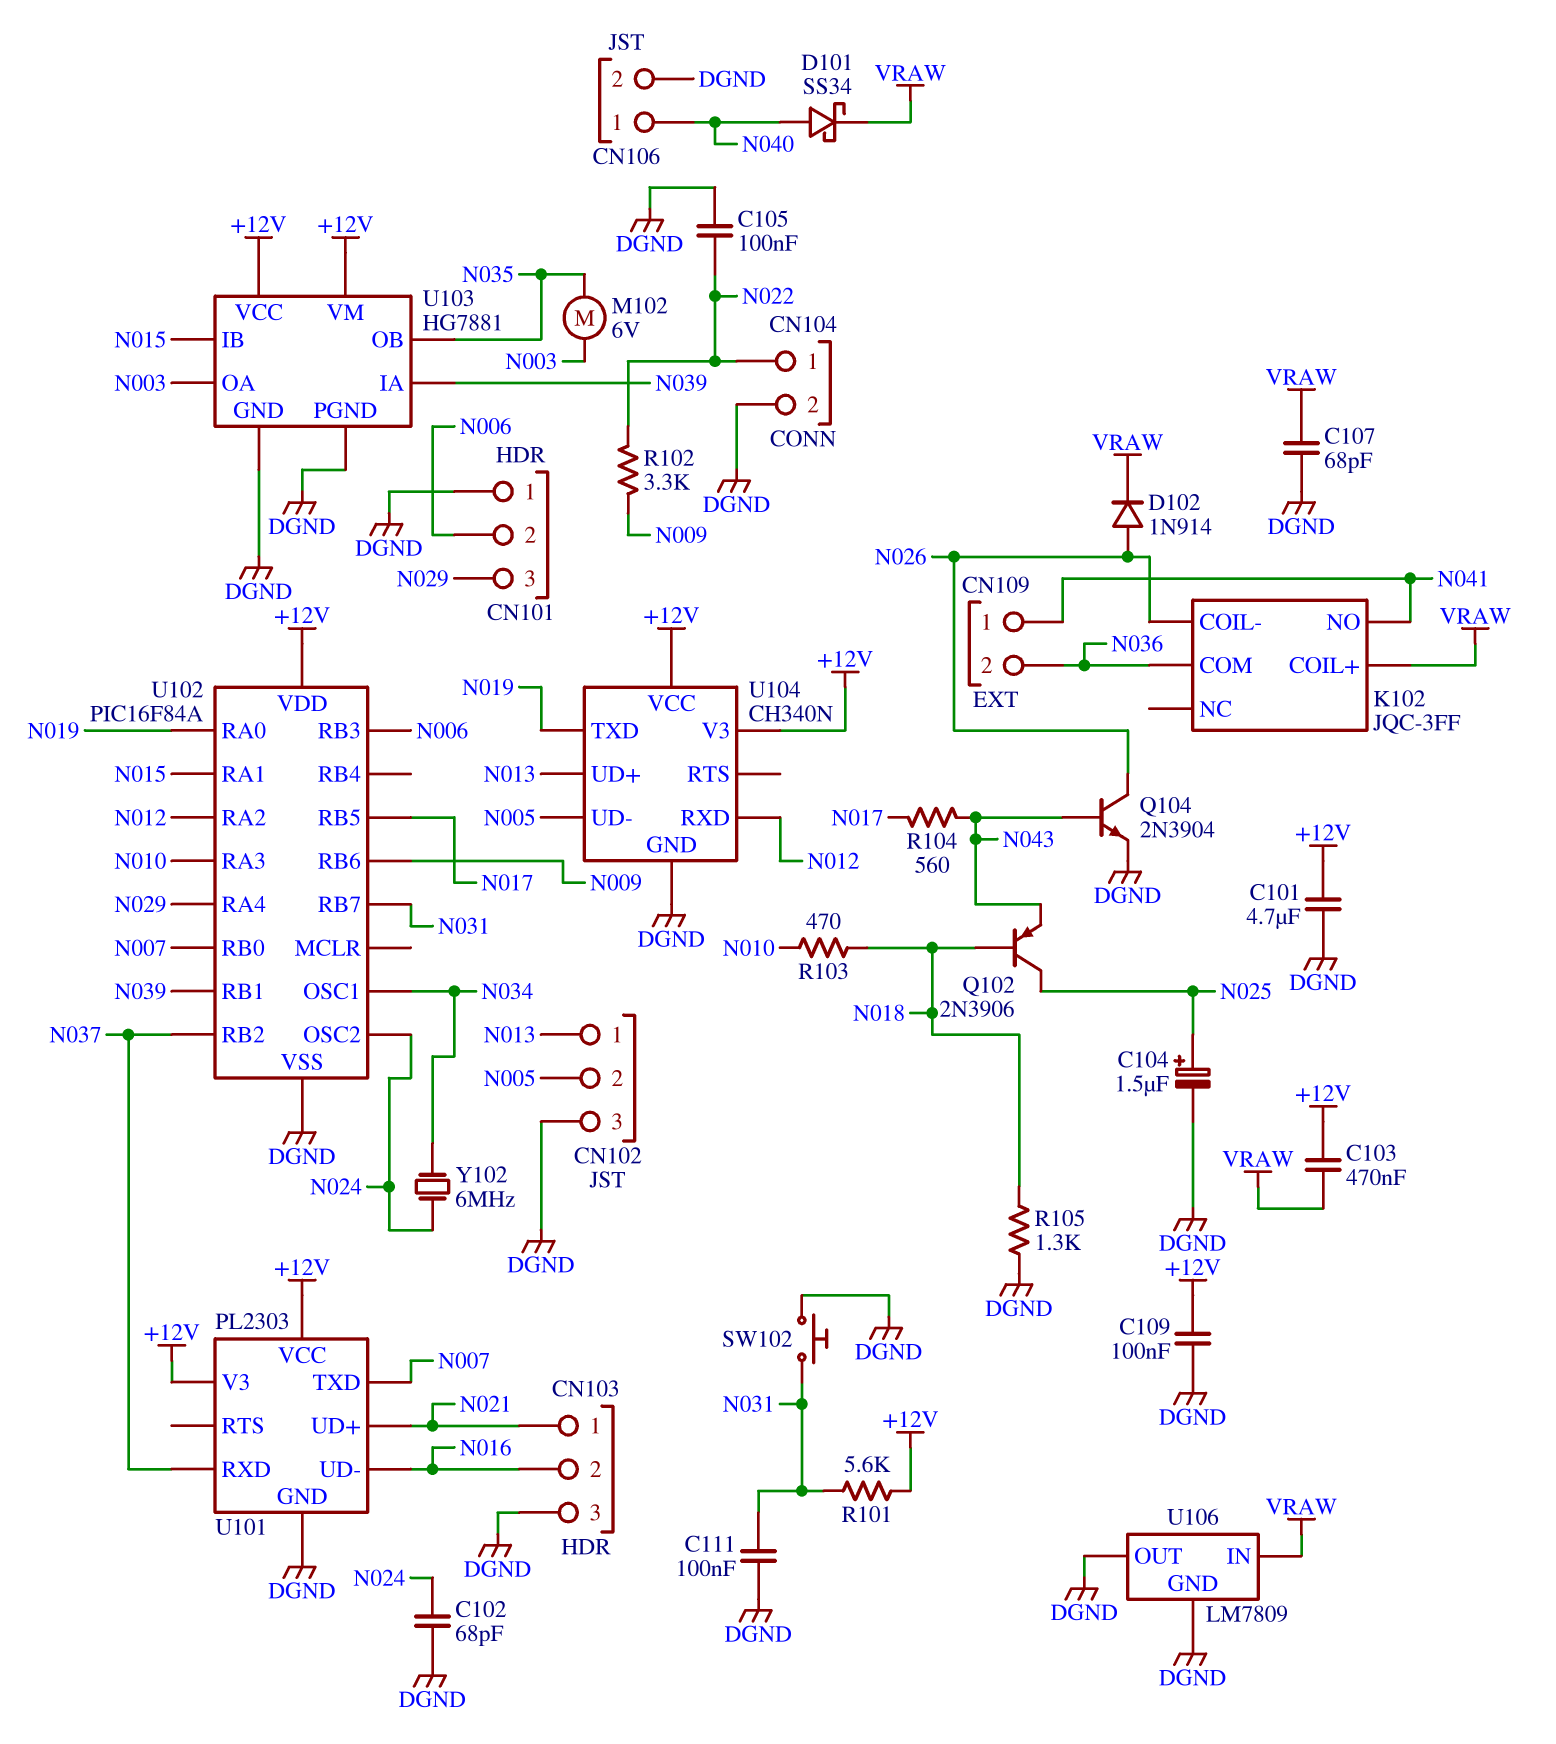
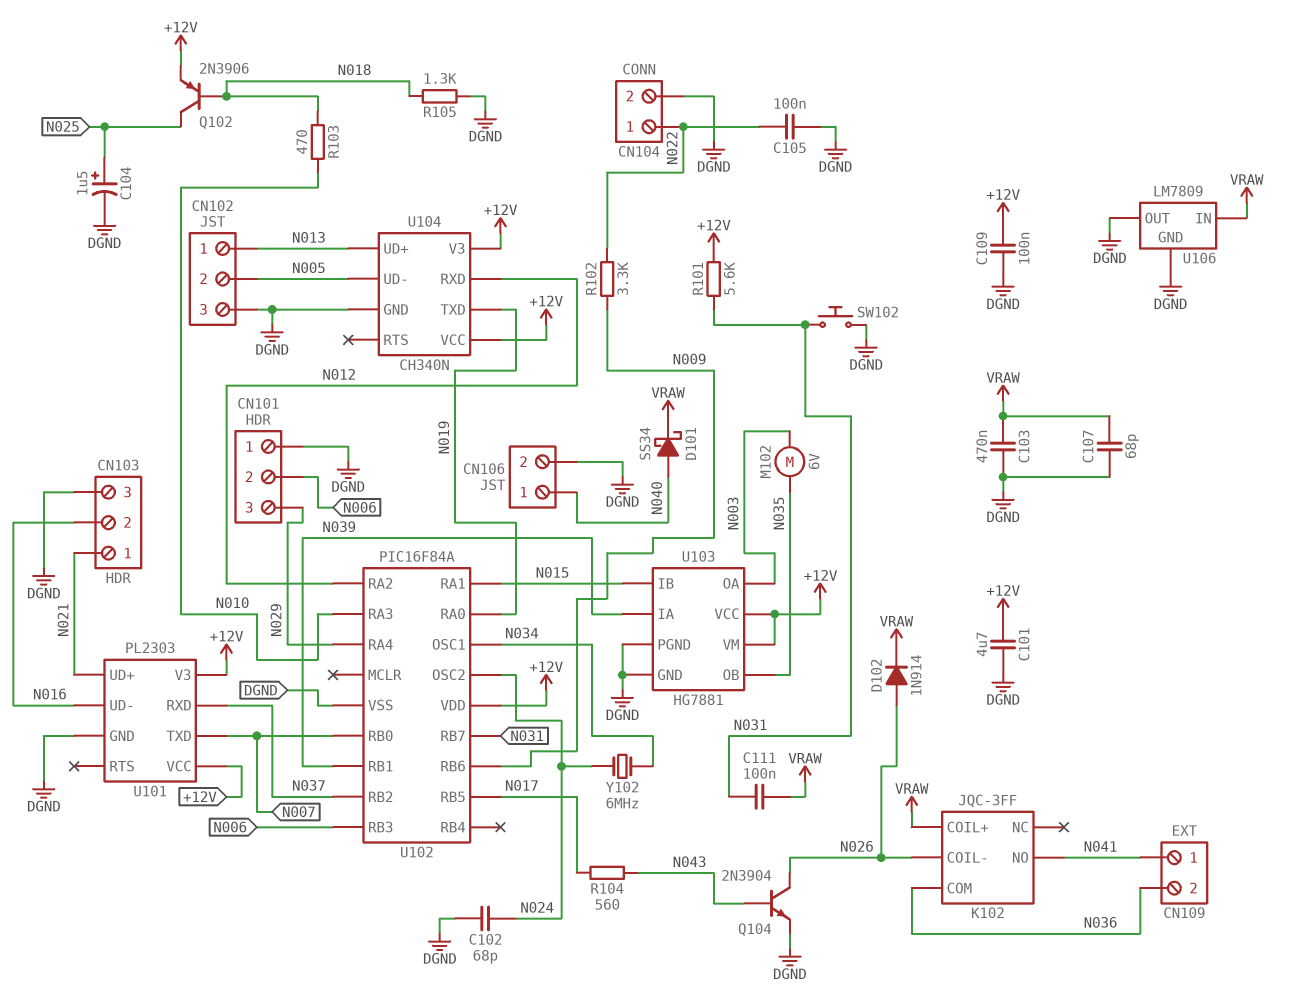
C103: 470nF (+12V, VRAW) -> 470nF (DGND, VRAW)
C111: 100nF (DGND, N031) -> 100nF (N031, VRAW)
Q102: PNP 2N3906 (B N018, C N025, E N043) -> PNP 2N3906 (B N018, C N025, E +12V)

